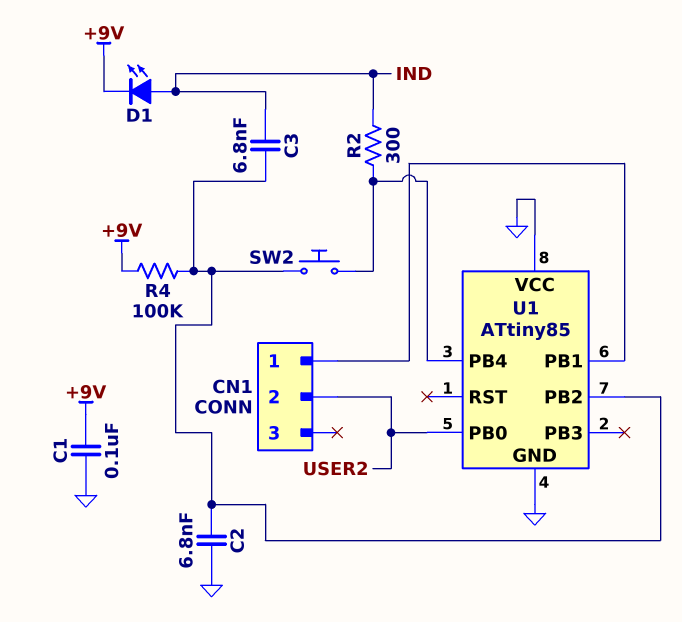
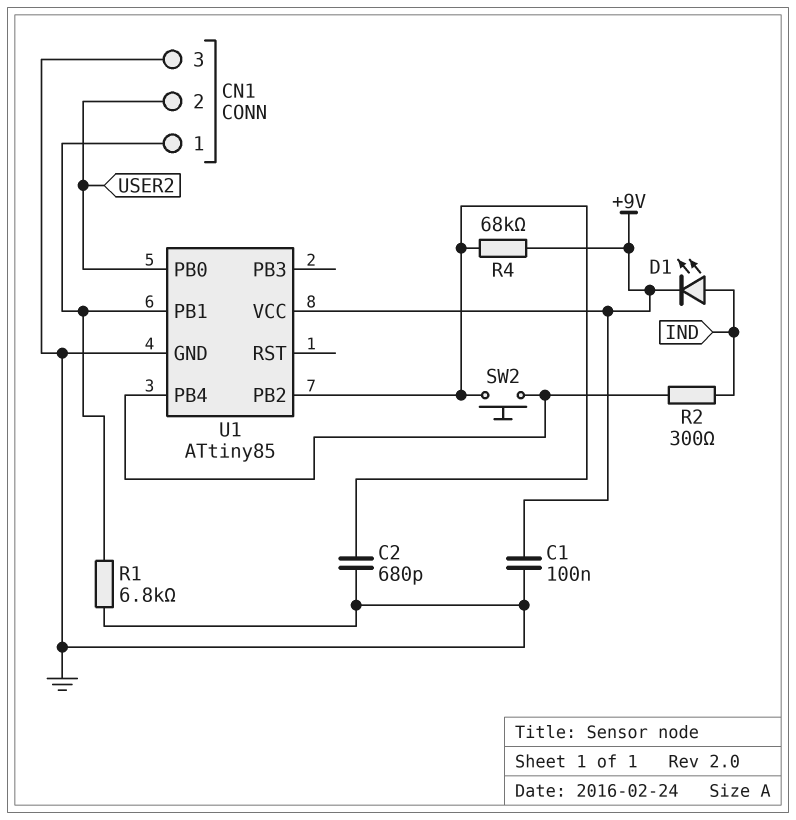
C2: 6.8nF (GND, U1/PB2) -> 680pF (GND, U1/PB2)
C3: 6.8nF (IND, U1/PB2) -> none
CN1 pin 3: none -> GND
R1: none -> 6.8k (CN1/1, GND)
R4: 100k (+9V, U1/PB2) -> 68k (+9V, U1/PB2)
U1 pin VCC: GND -> +9V

